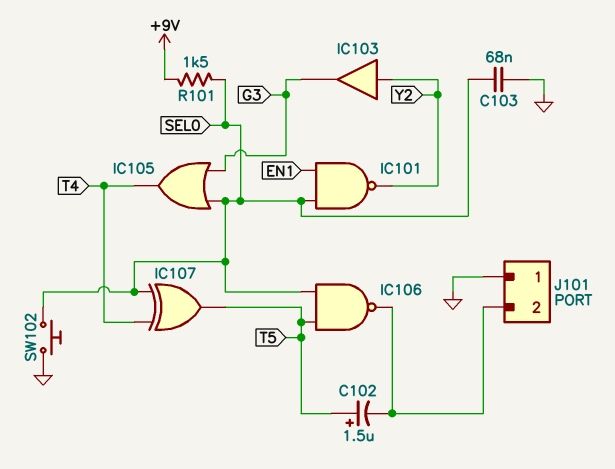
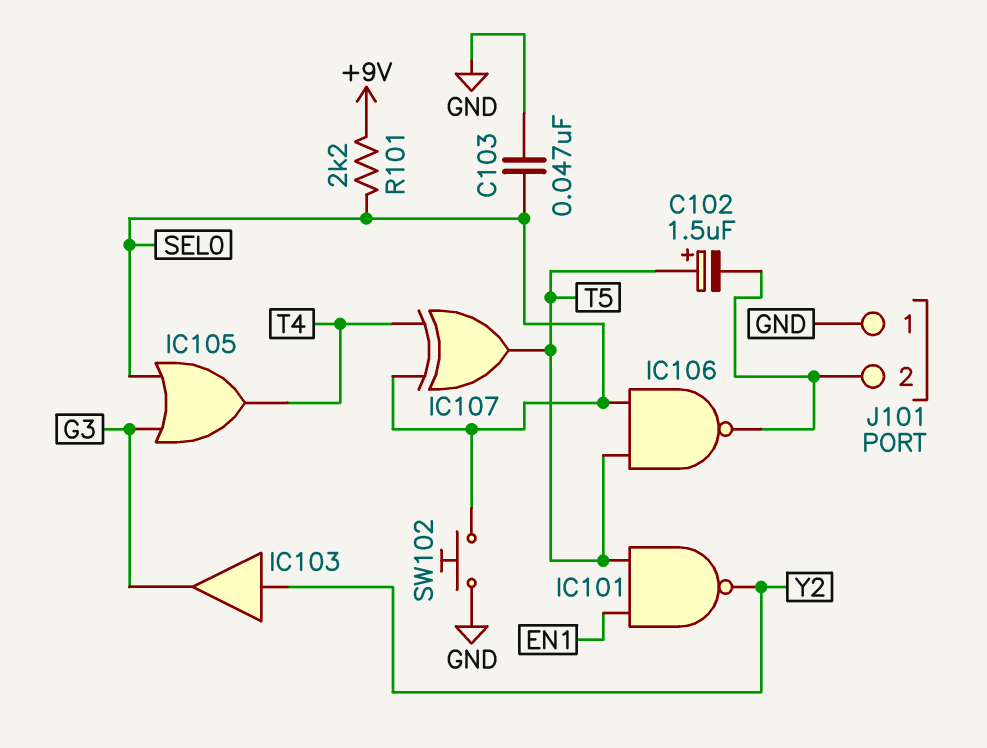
C103: 68nF (GND, SEL0) -> 47nF (GND, SEL0)
IC101: NAND (in EN1, in SEL0, out Y2) -> NAND (in EN1, in T5, out Y2)
R101: 1.5k (+9V, SEL0) -> 2.2k (+9V, SEL0)

